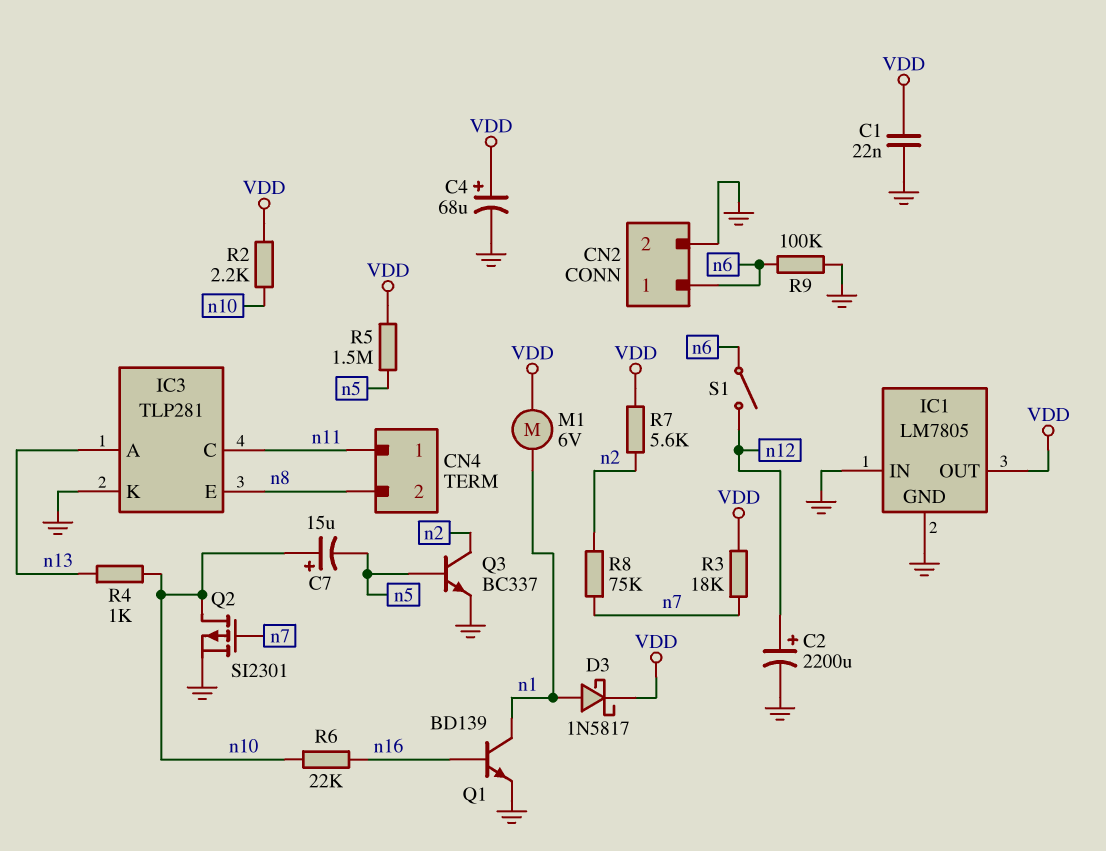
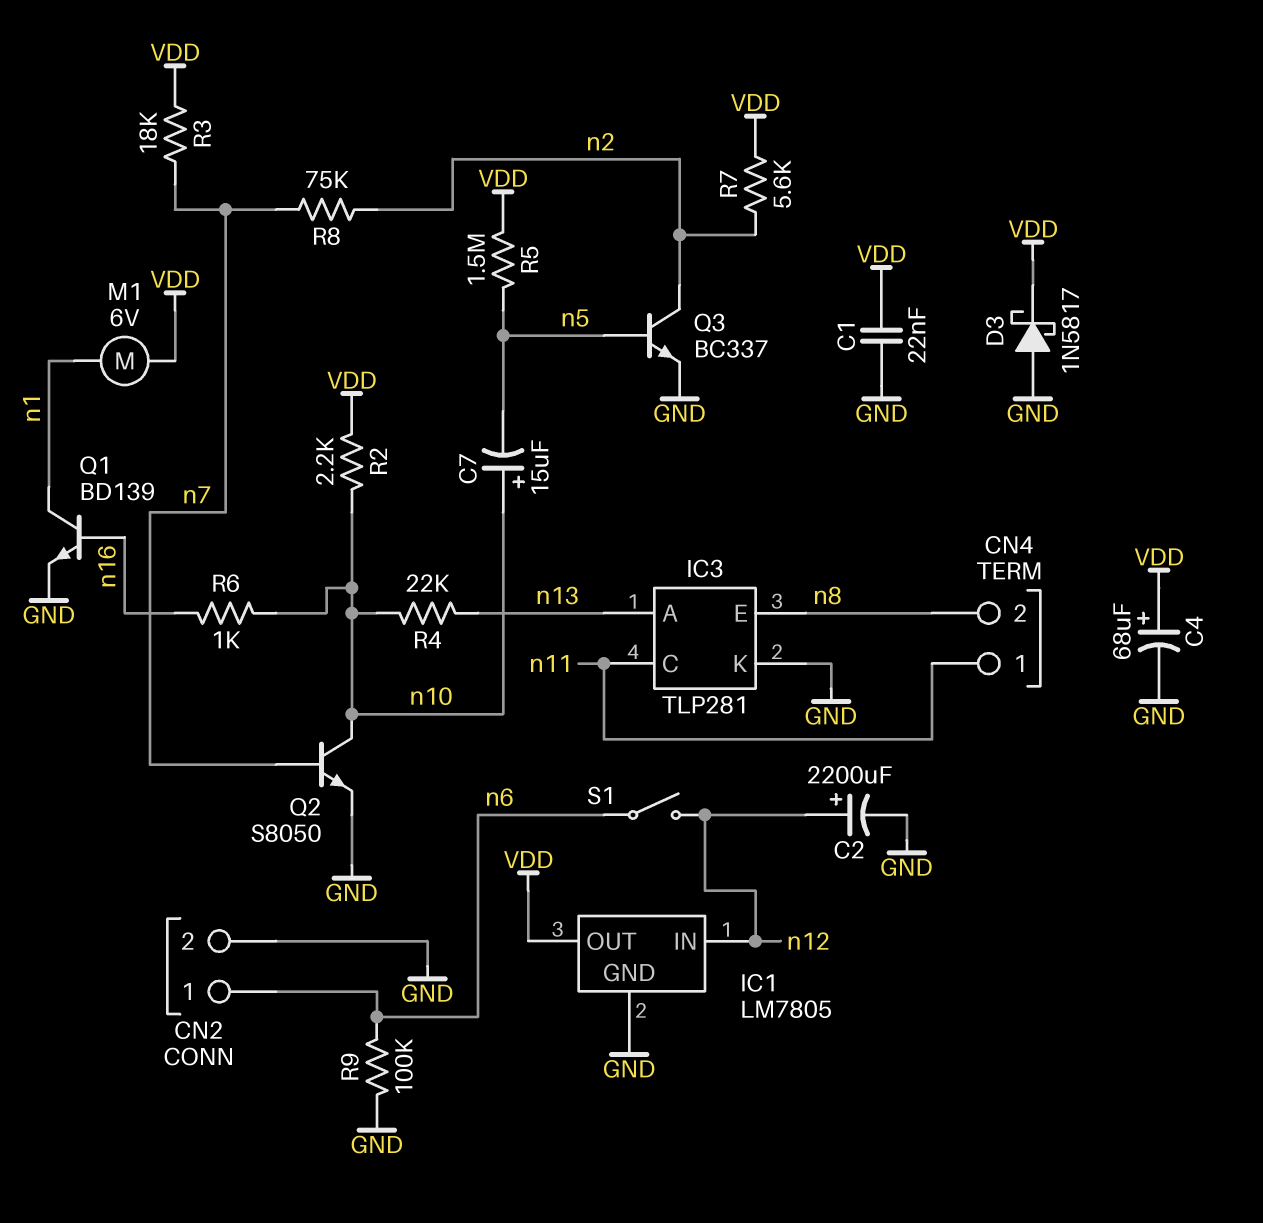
D3: schottky 1N5817 (A n1, K VDD) -> schottky 1N5817 (A GND, K VDD)
IC1 pin IN: GND -> n12
Q2: PMOS SI2301 (G n7, D n10, S GND) -> NPN S8050 (B n7, C n10, E GND)
R4: 1k (n10, n13) -> 22k (n10, n13)
R6: 22k (n10, n16) -> 1k (n10, n16)

